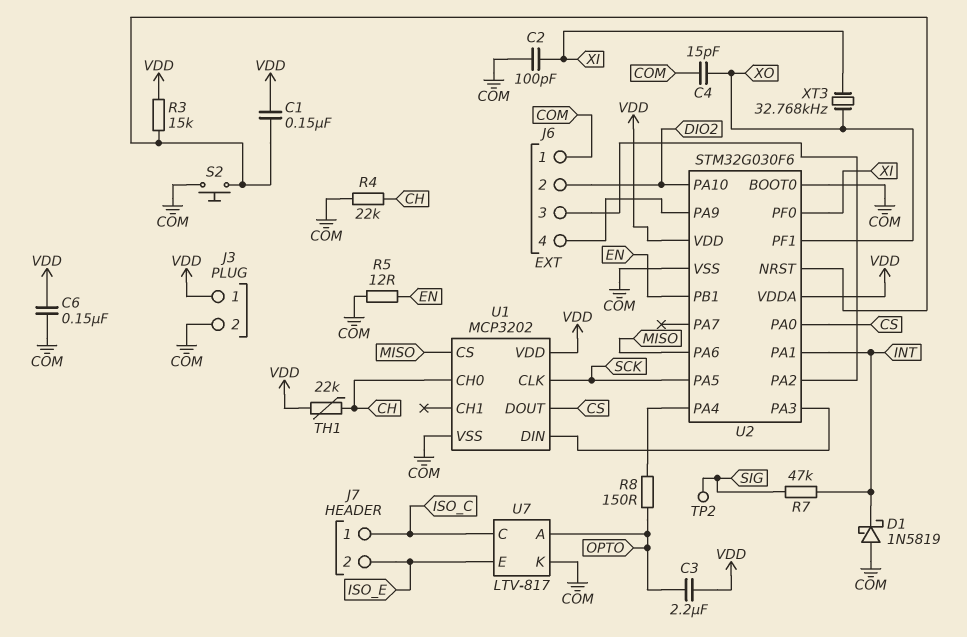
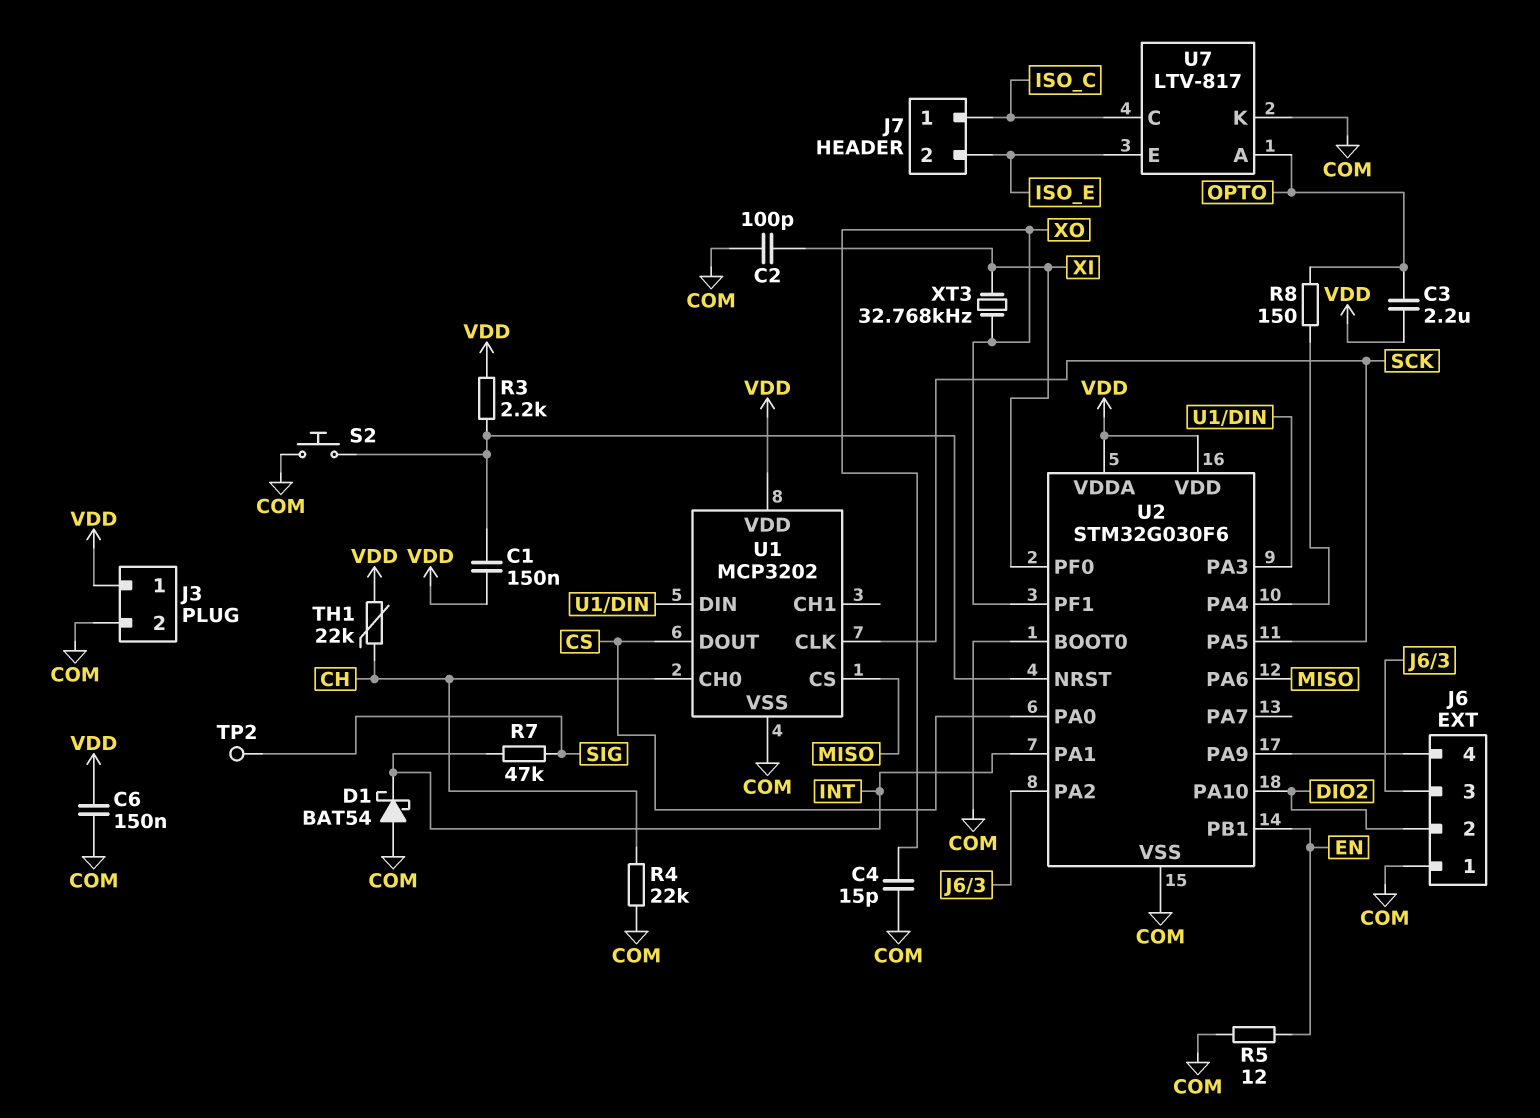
D1: schottky 1N5819 (A COM, K INT) -> schottky BAT54 (A COM, K INT)
R3: 15k (U2/NRST, VDD) -> 2.2k (U2/NRST, VDD)

